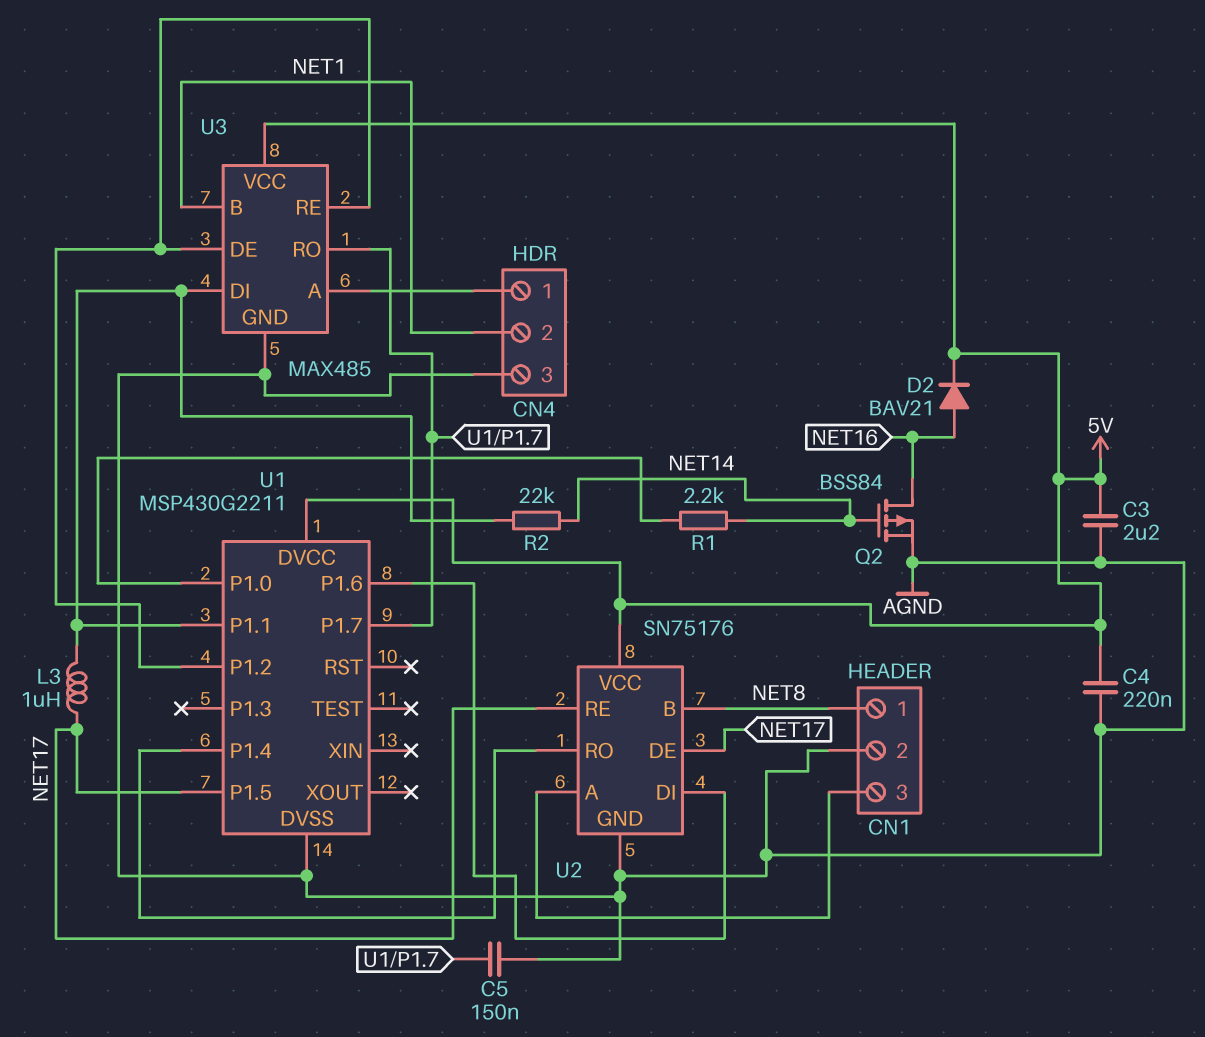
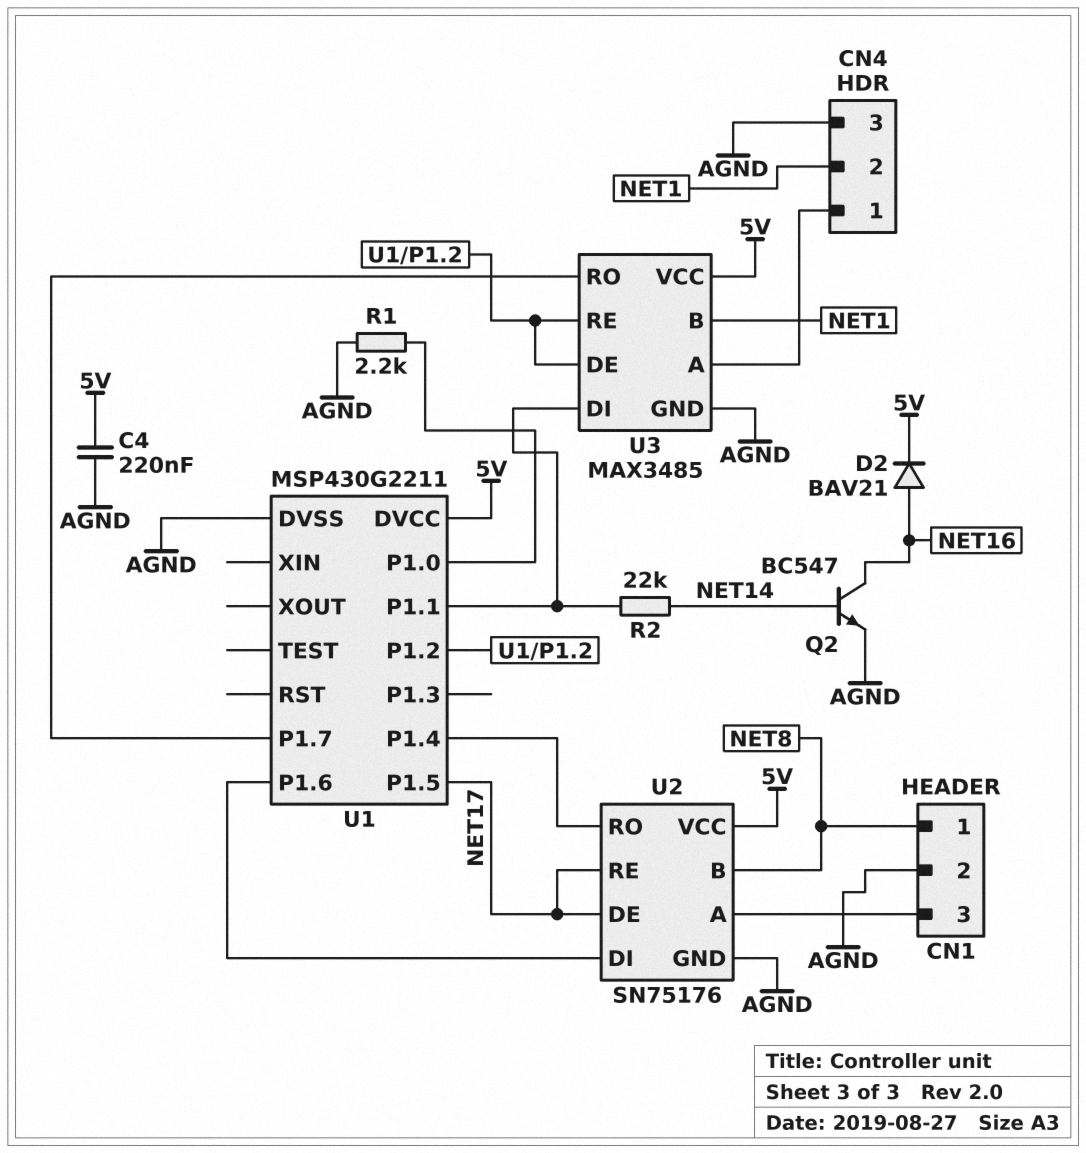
C3: 2.2uF (5V, AGND) -> none
C5: 150nF (AGND, U1/P1.7) -> none
L3: 1uH (NET17, U1/P1.1) -> none
Q2: PMOS BSS84 (G NET14, D NET16, S AGND) -> NPN BC547 (B NET14, C NET16, E AGND)
R1: 2.2k (NET14, U1/P1.0) -> 2.2k (AGND, U1/P1.0)
U3: MAX485 -> MAX3485

